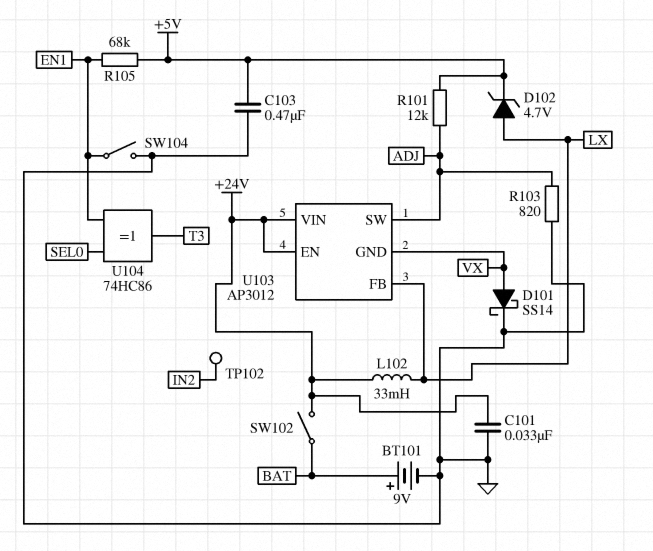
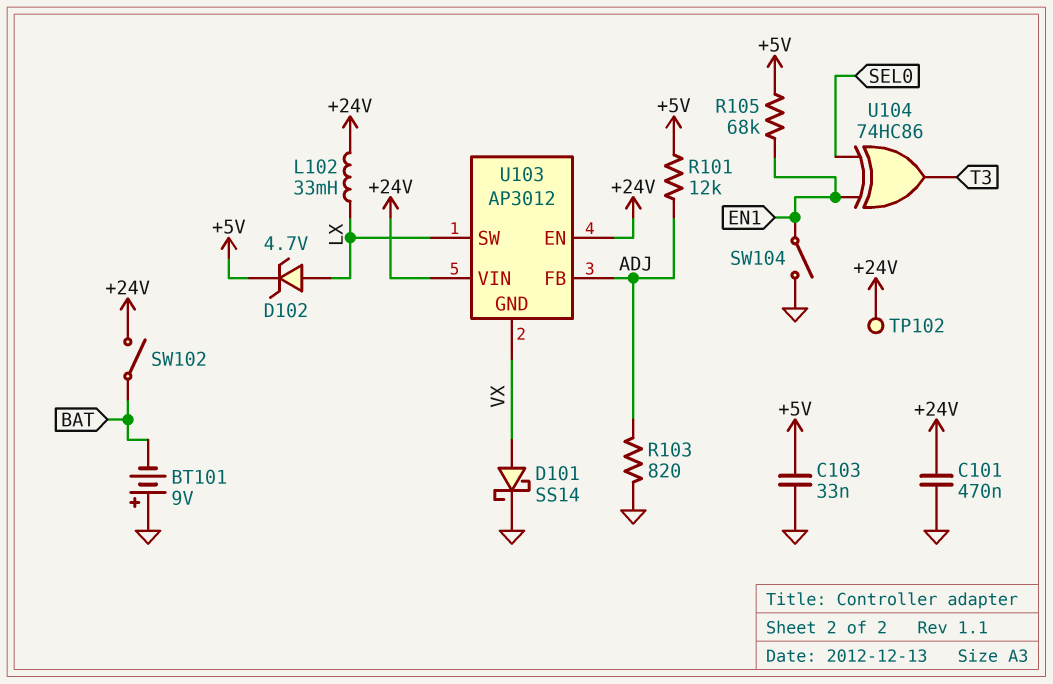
BT101: 9V (plus BAT, minus GND) -> 9V (plus GND, minus BAT)
C101: 33nF (+24V, GND) -> 470nF (+24V, GND)
C103: 470nF (+5V, GND) -> 33nF (+5V, GND)
TP102: test point (IN2) -> test point (+24V)
U103 pin FB: LX -> ADJ
U103 pin SW: ADJ -> LX

